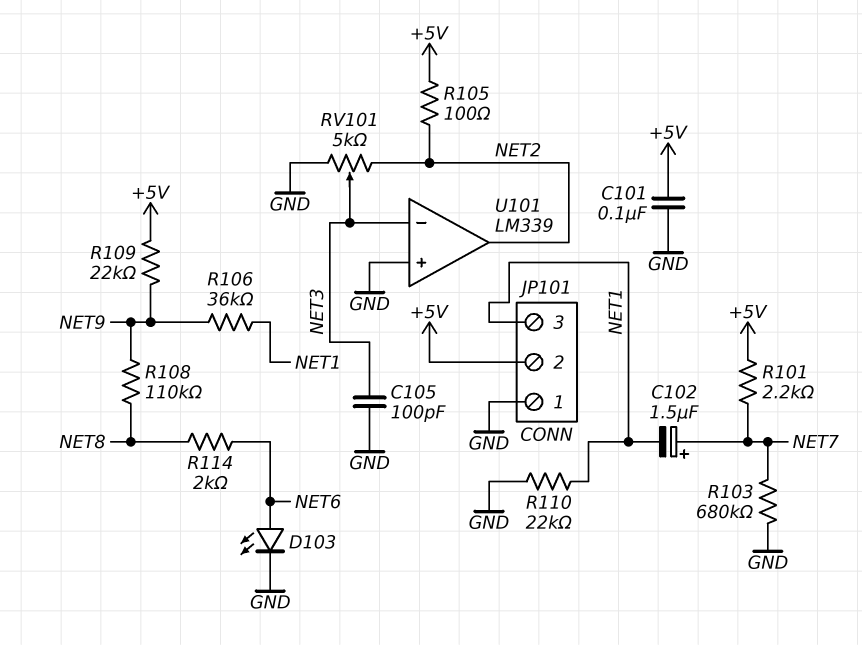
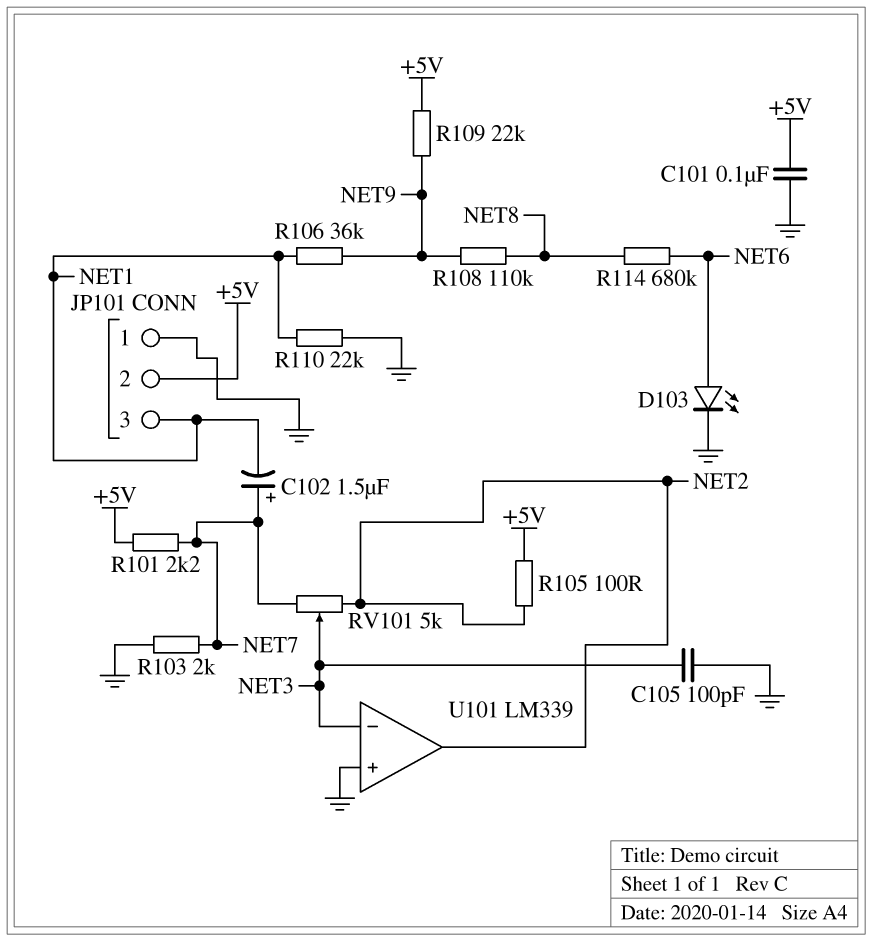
R103: 680k (GND, NET7) -> 2k (GND, NET7)
R114: 2k (NET6, NET8) -> 680k (NET6, NET8)
RV101: 5k (GND, NET2, wiper NET3) -> 5k (NET2, NET7, wiper NET3)

